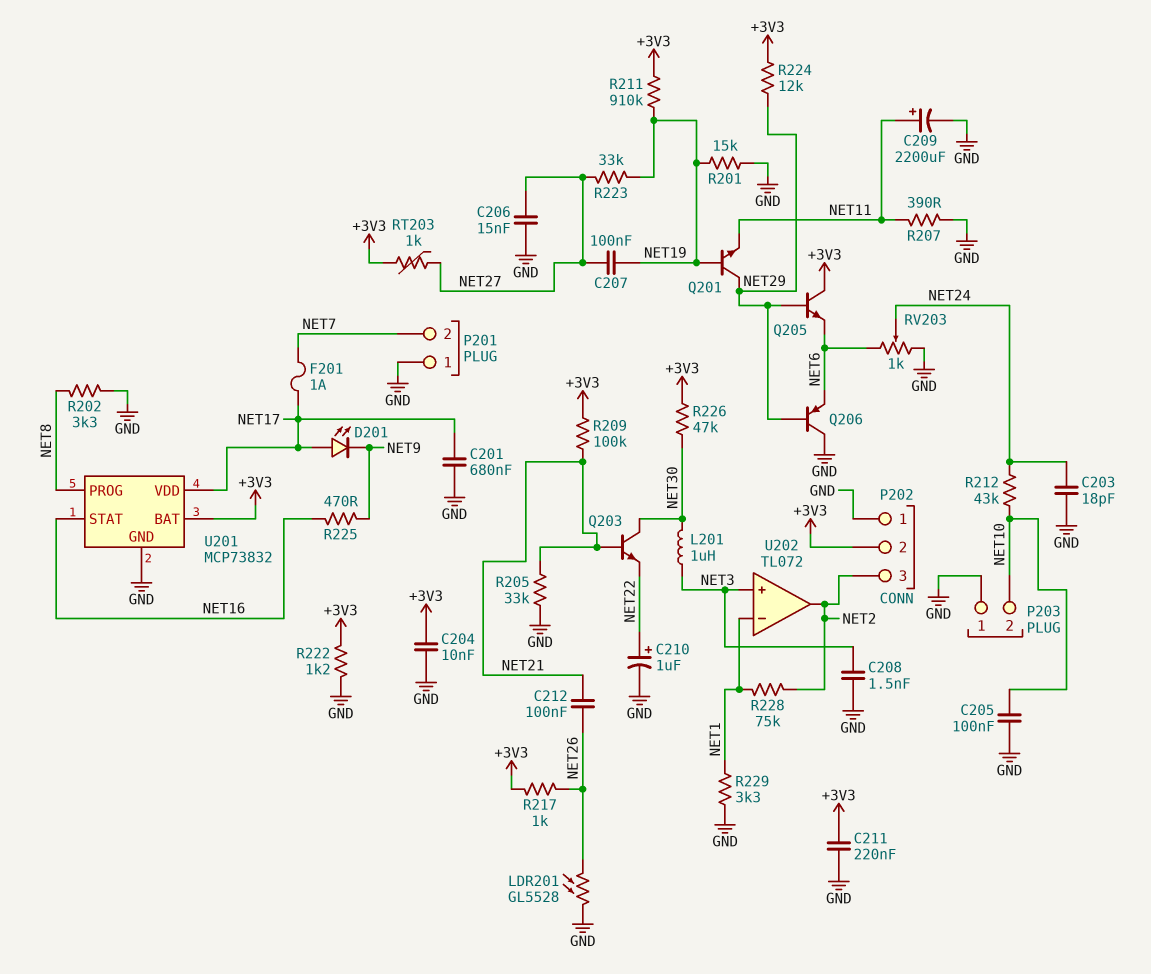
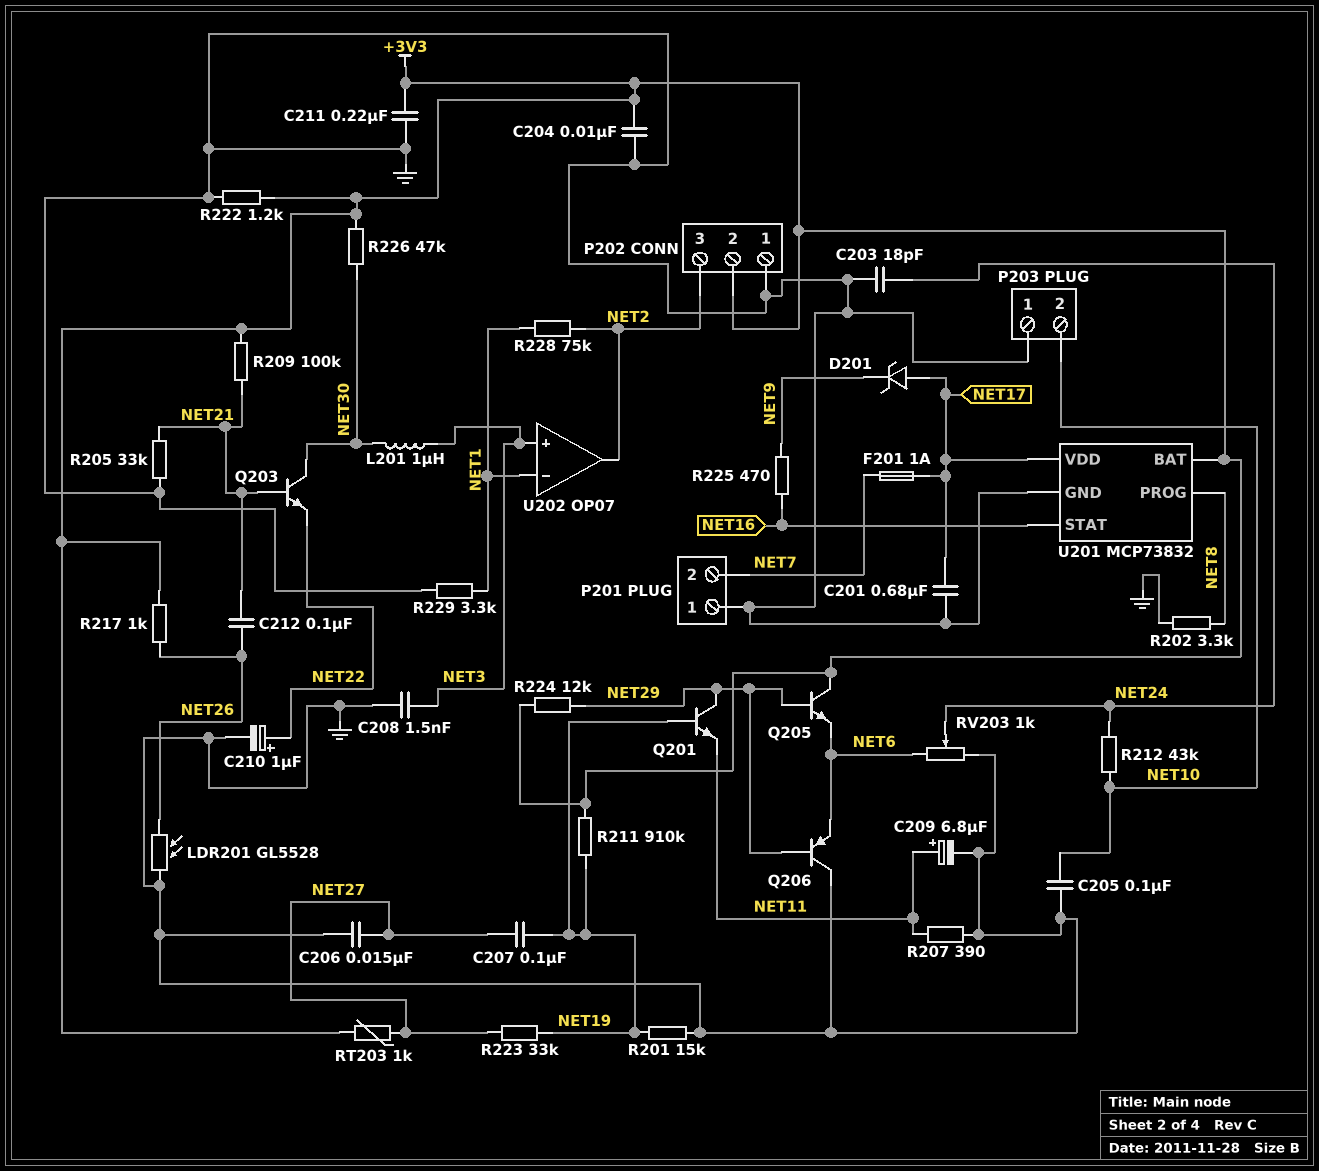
C209: 2200uF (plus NET11, minus GND) -> 6.8uF (plus NET11, minus GND)
D201: LED (A NET17, K NET9) -> zener (A NET17, K NET9)
U202: TL072 -> OP07

